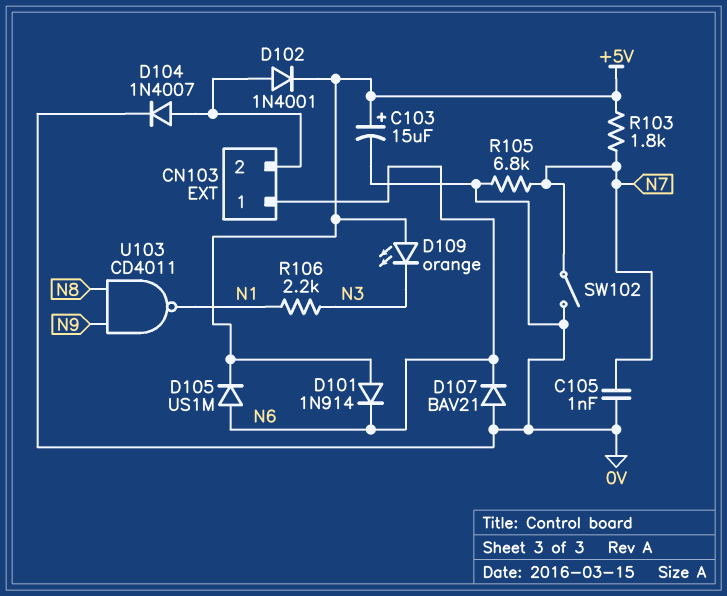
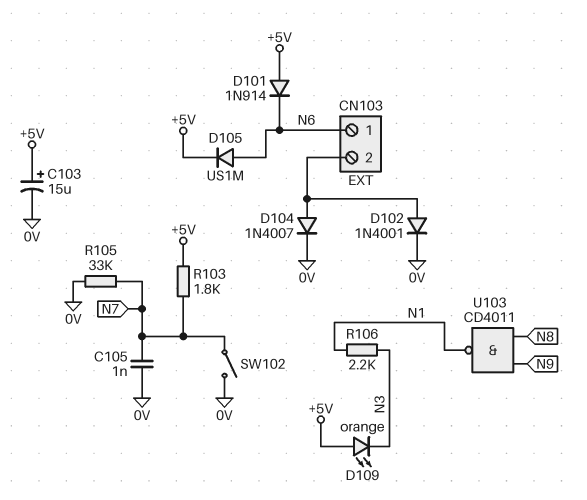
D102: diode 1N4001 (A CN103/2, K +5V) -> diode 1N4001 (A CN103/2, K 0V)
D107: diode BAV21 (A 0V, K N6) -> none
R105: 6.8k (0V, N7) -> 33k (0V, N7)

